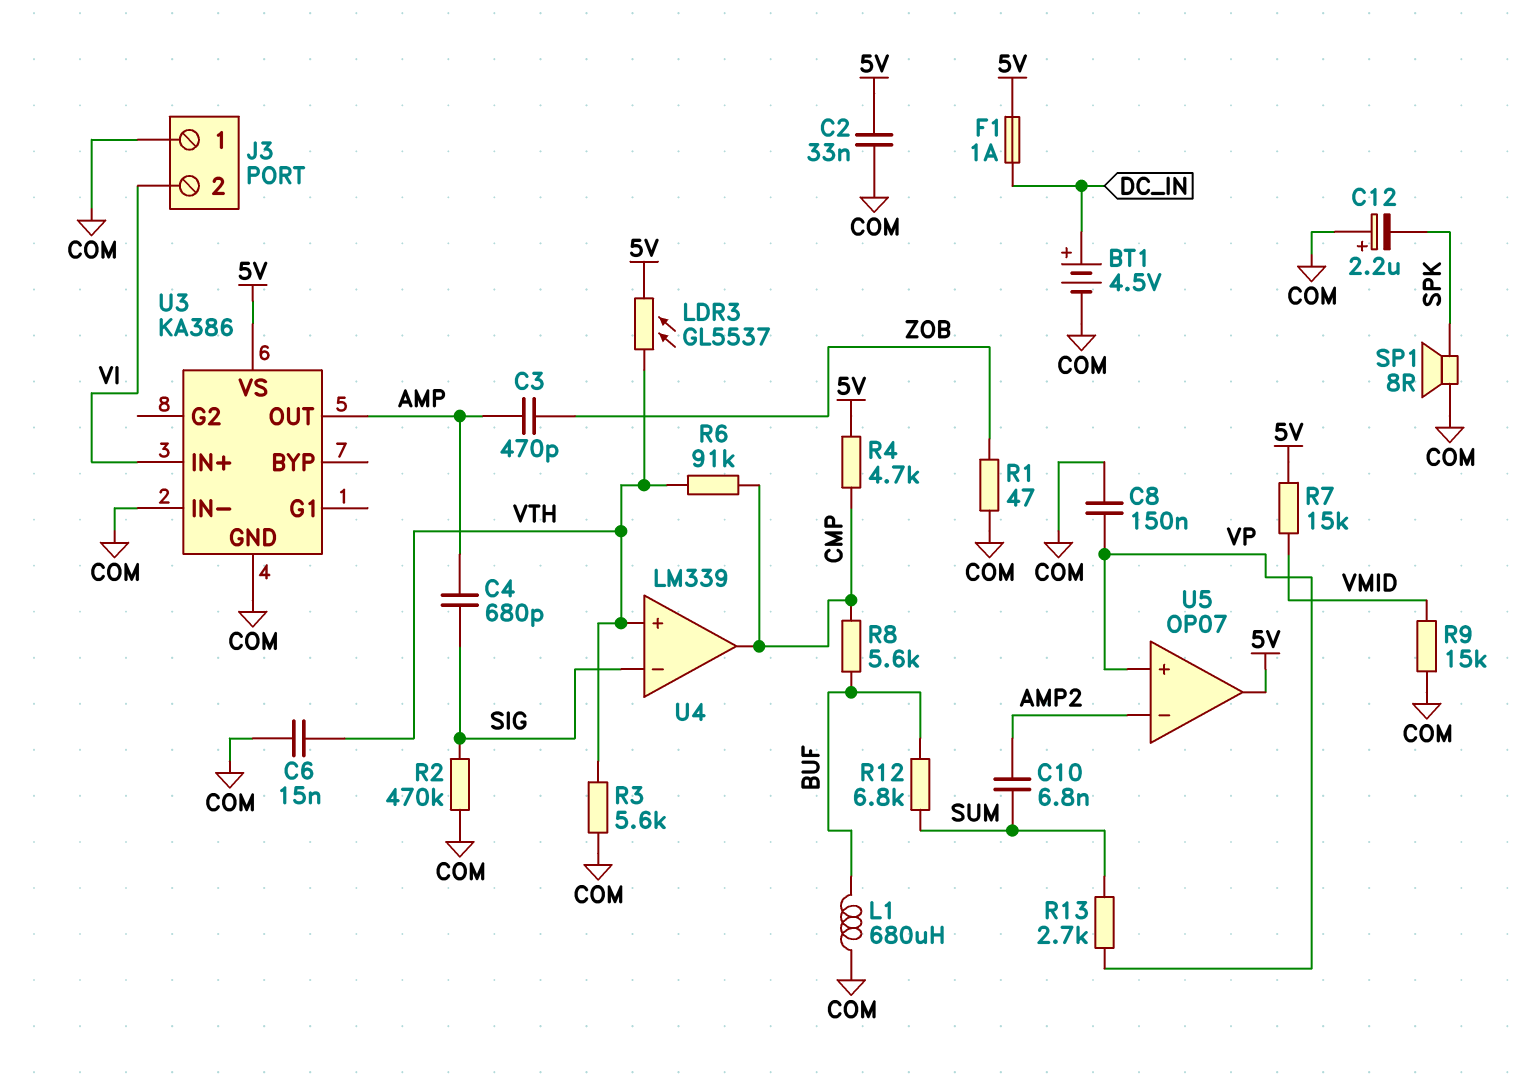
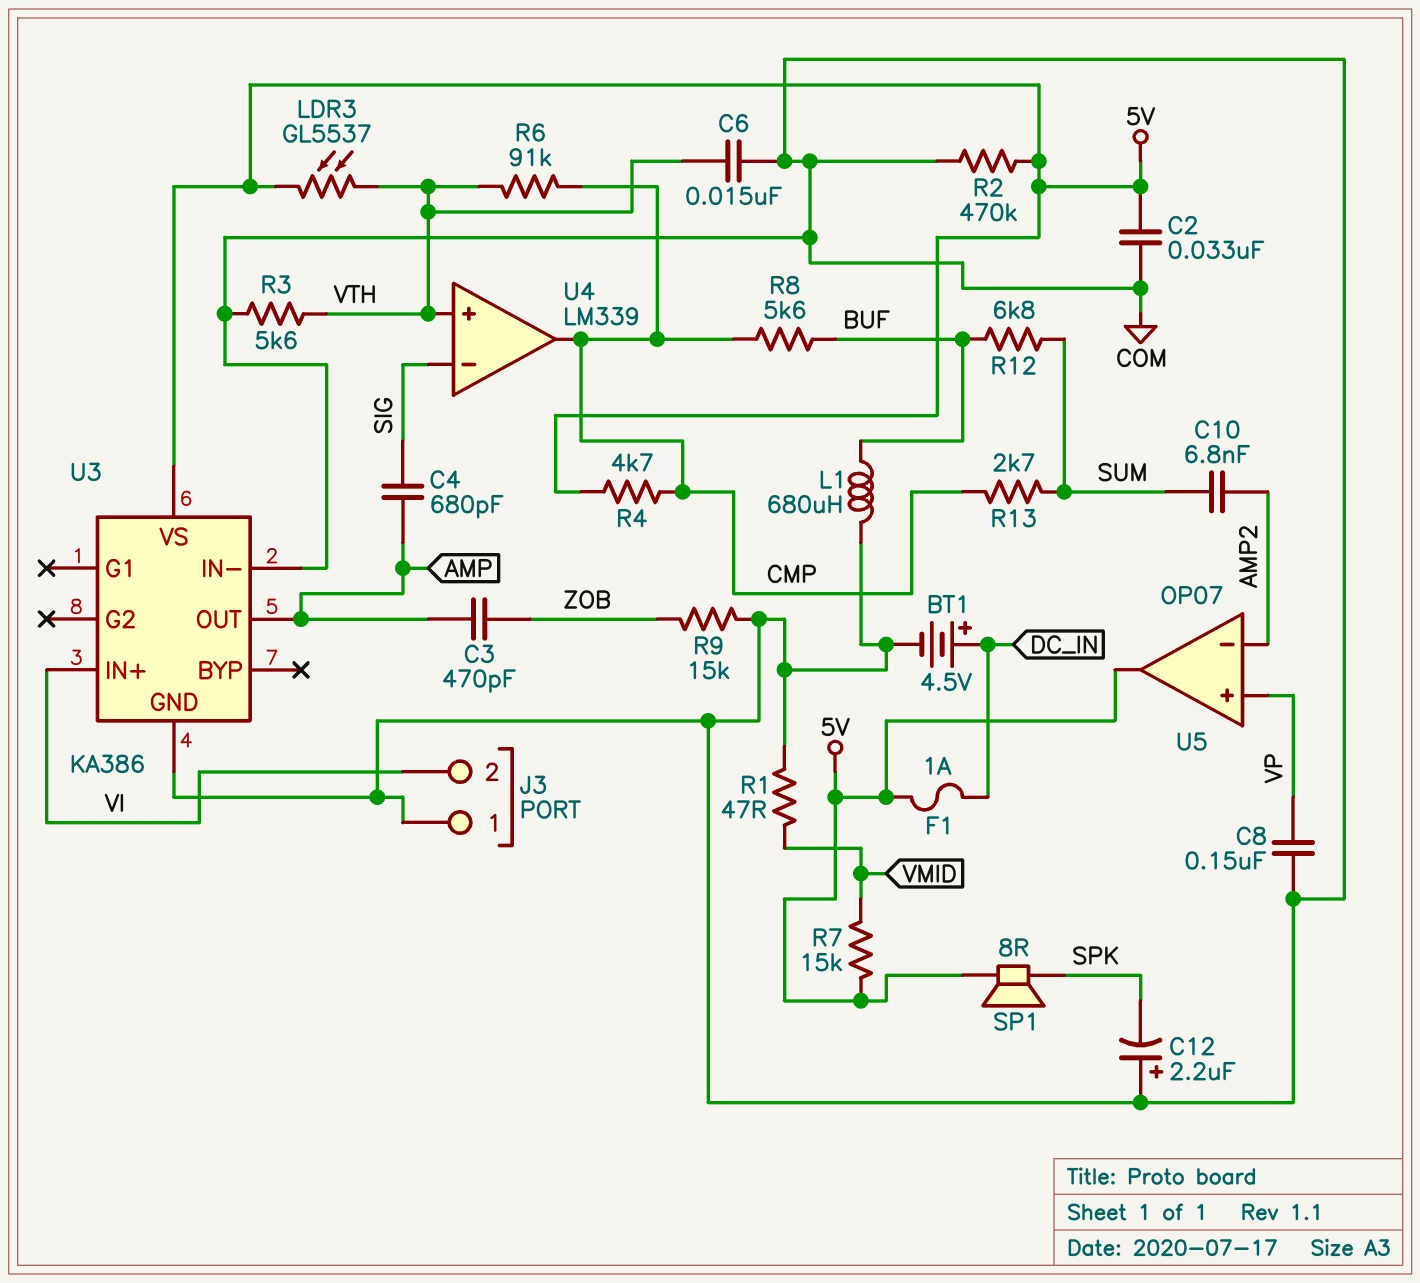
R1: 47 (COM, ZOB) -> 47 (COM, VMID)
R2: 470k (COM, SIG) -> 470k (5V, COM)
R9: 15k (COM, VMID) -> 15k (COM, ZOB)
R13: 2.7k (SUM, VP) -> 2.7k (CMP, SUM)
SP1: speaker 8R (COM, SPK) -> speaker 8R (5V, SPK)

